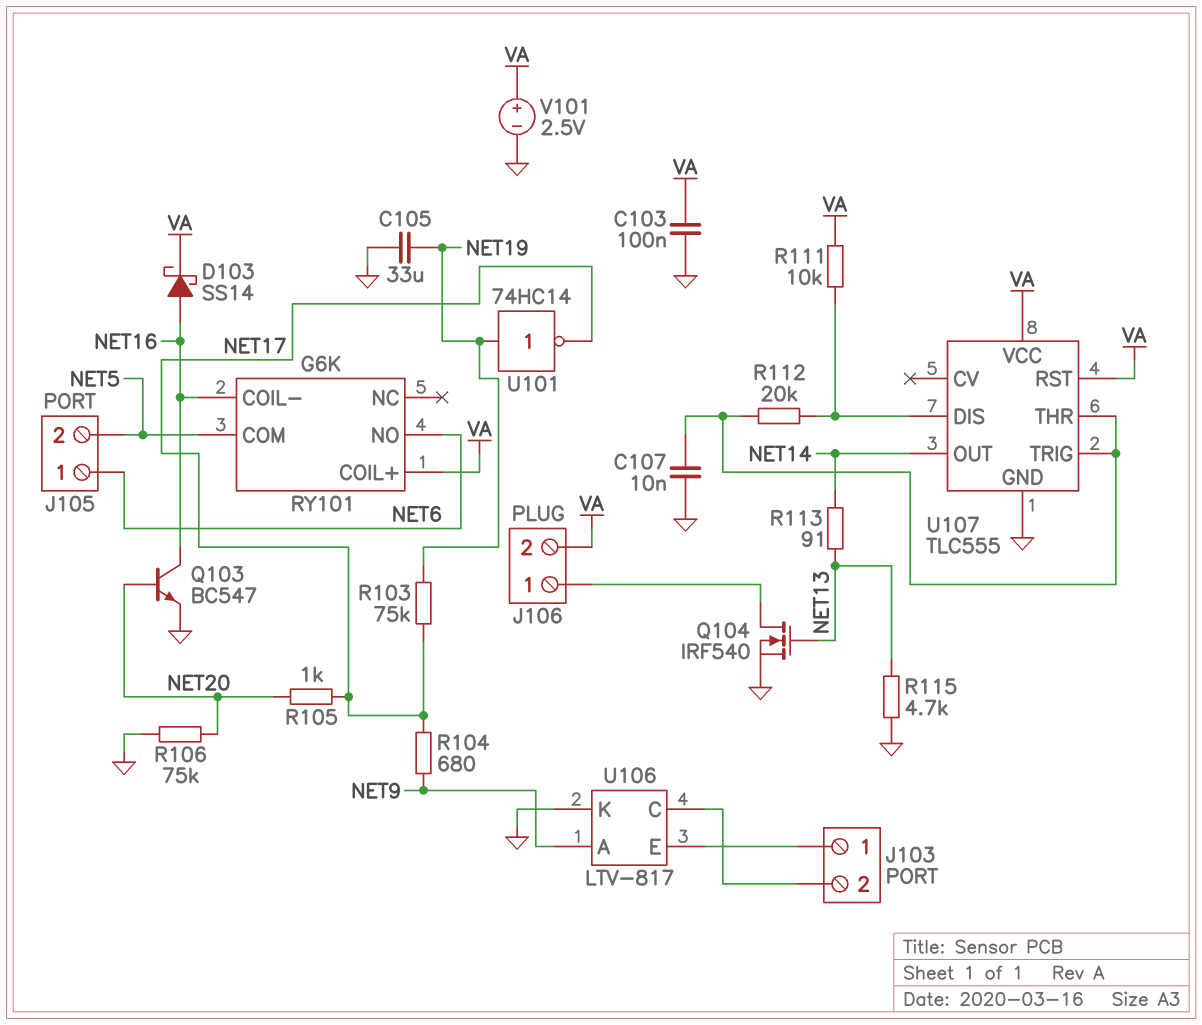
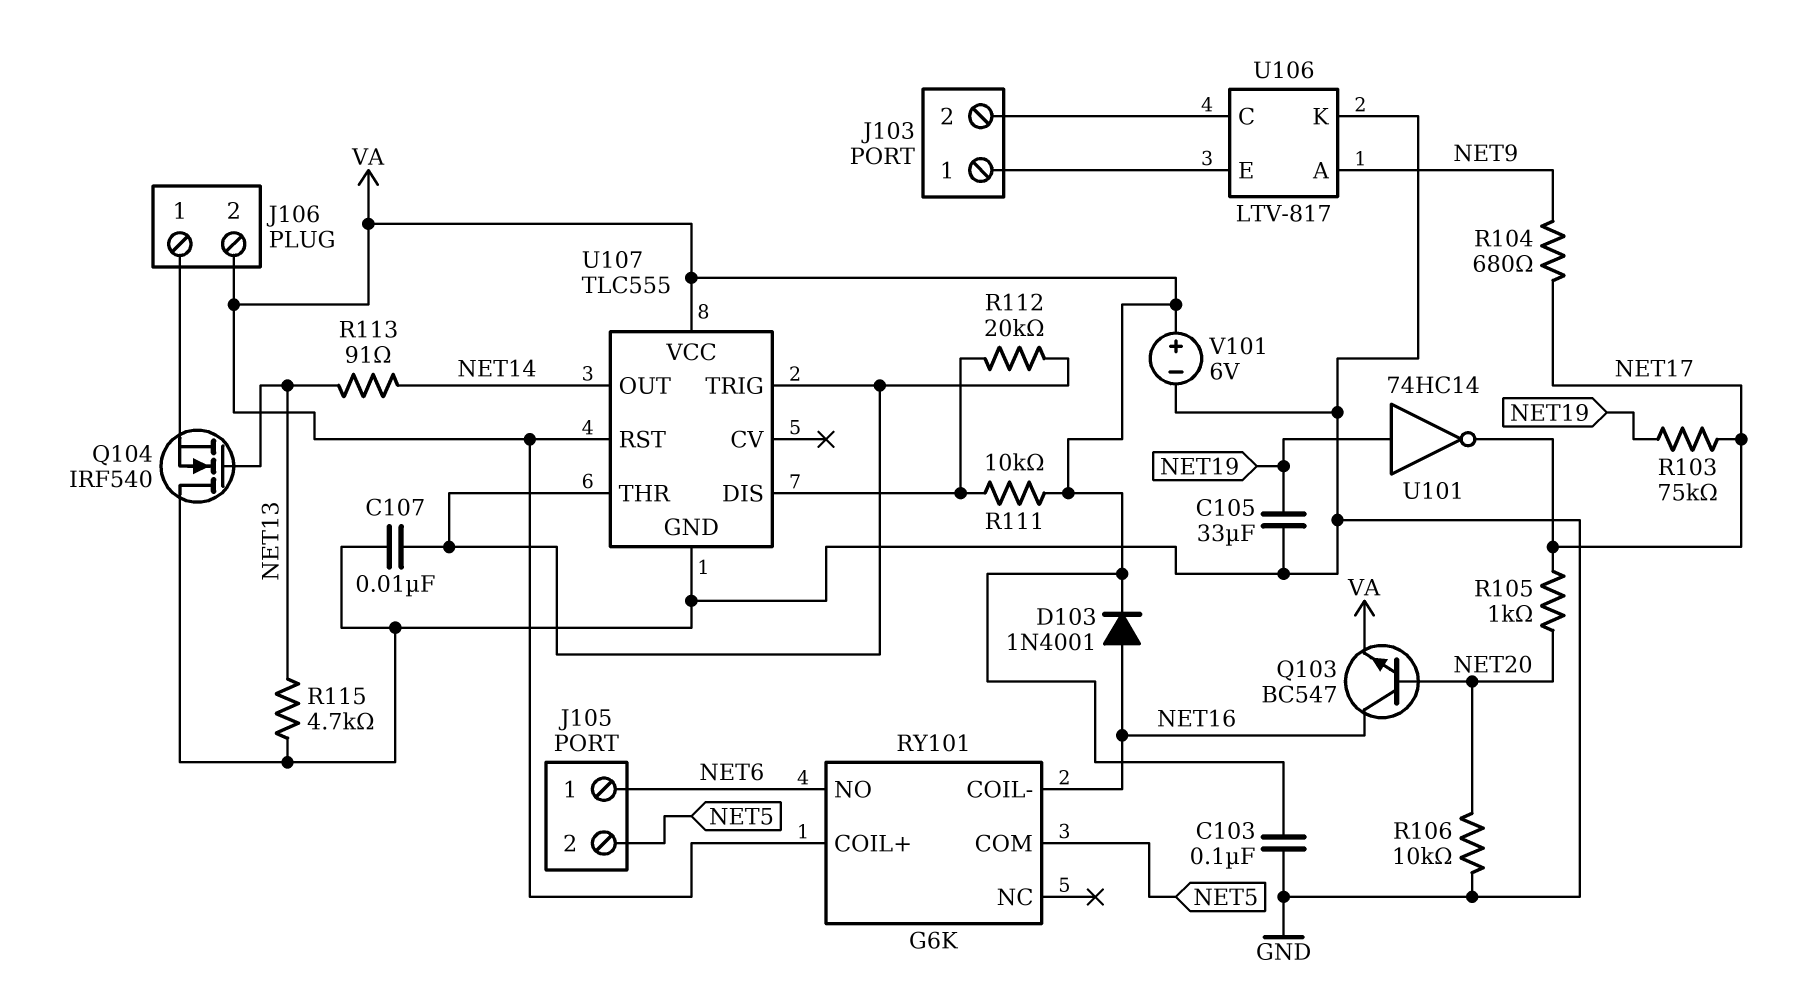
D103: schottky SS14 (A NET16, K VA) -> diode 1N4001 (A NET16, K VA)
Q103: NPN BC547 (B NET20, C NET16, E GND) -> NPN BC547 (B NET20, C NET16, E VA)
Q104: NMOS IRF540 (G NET13, D J106/1, S GND) -> NMOS IRF540 (G NET13, D GND, S J106/1)
R106: 75k (GND, NET20) -> 10k (GND, NET20)
V101: 2.5V (plus VA, minus GND) -> 6V (plus VA, minus GND)

